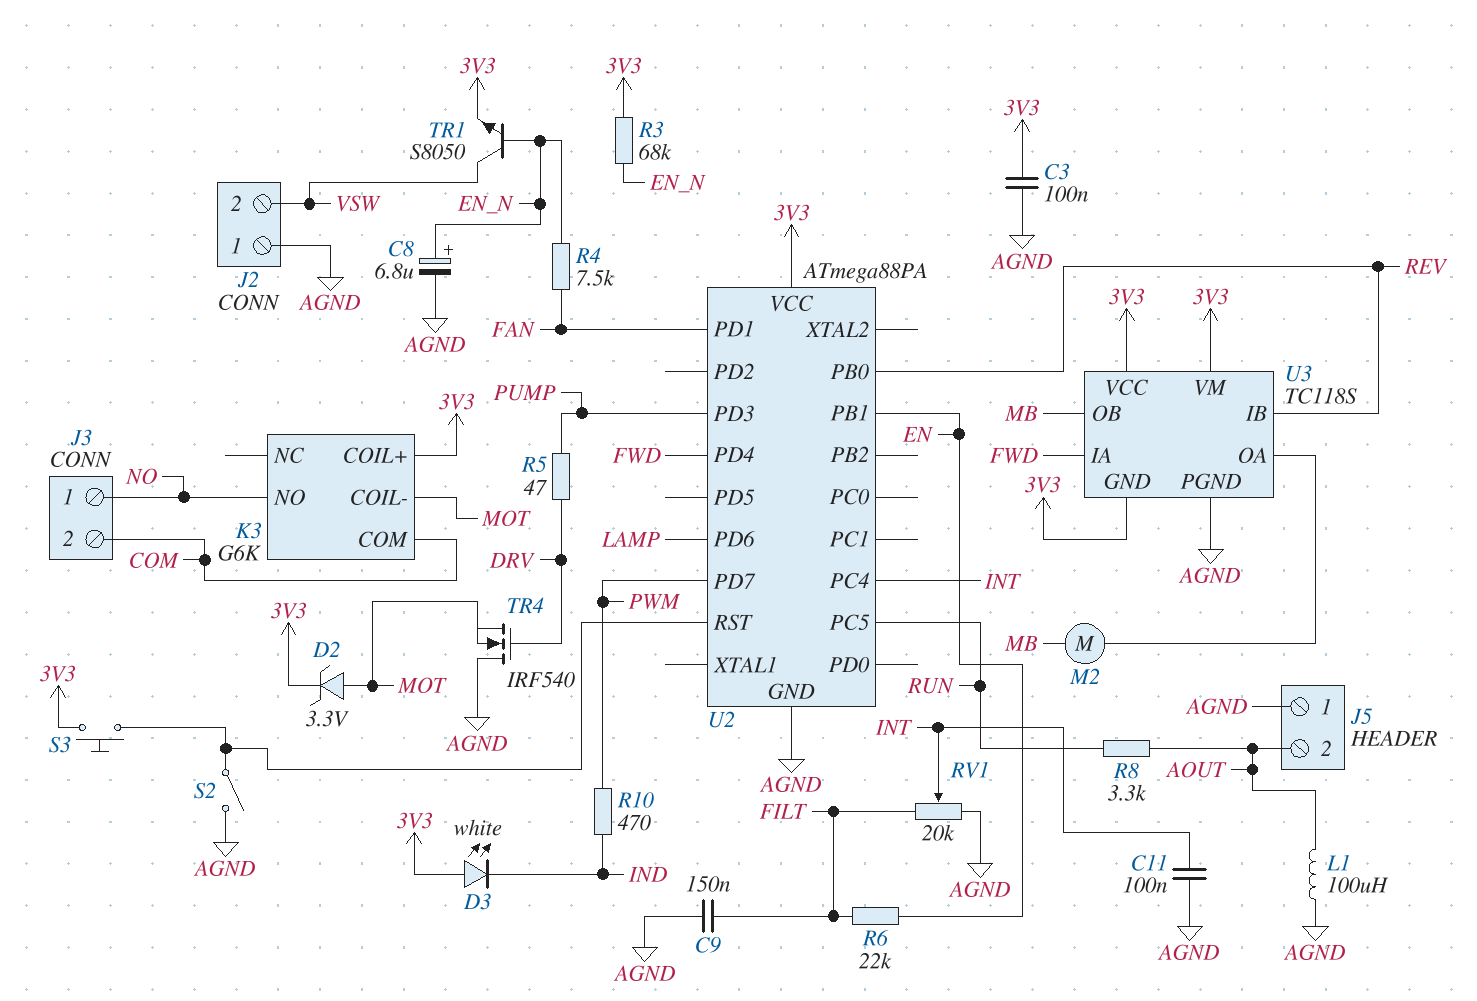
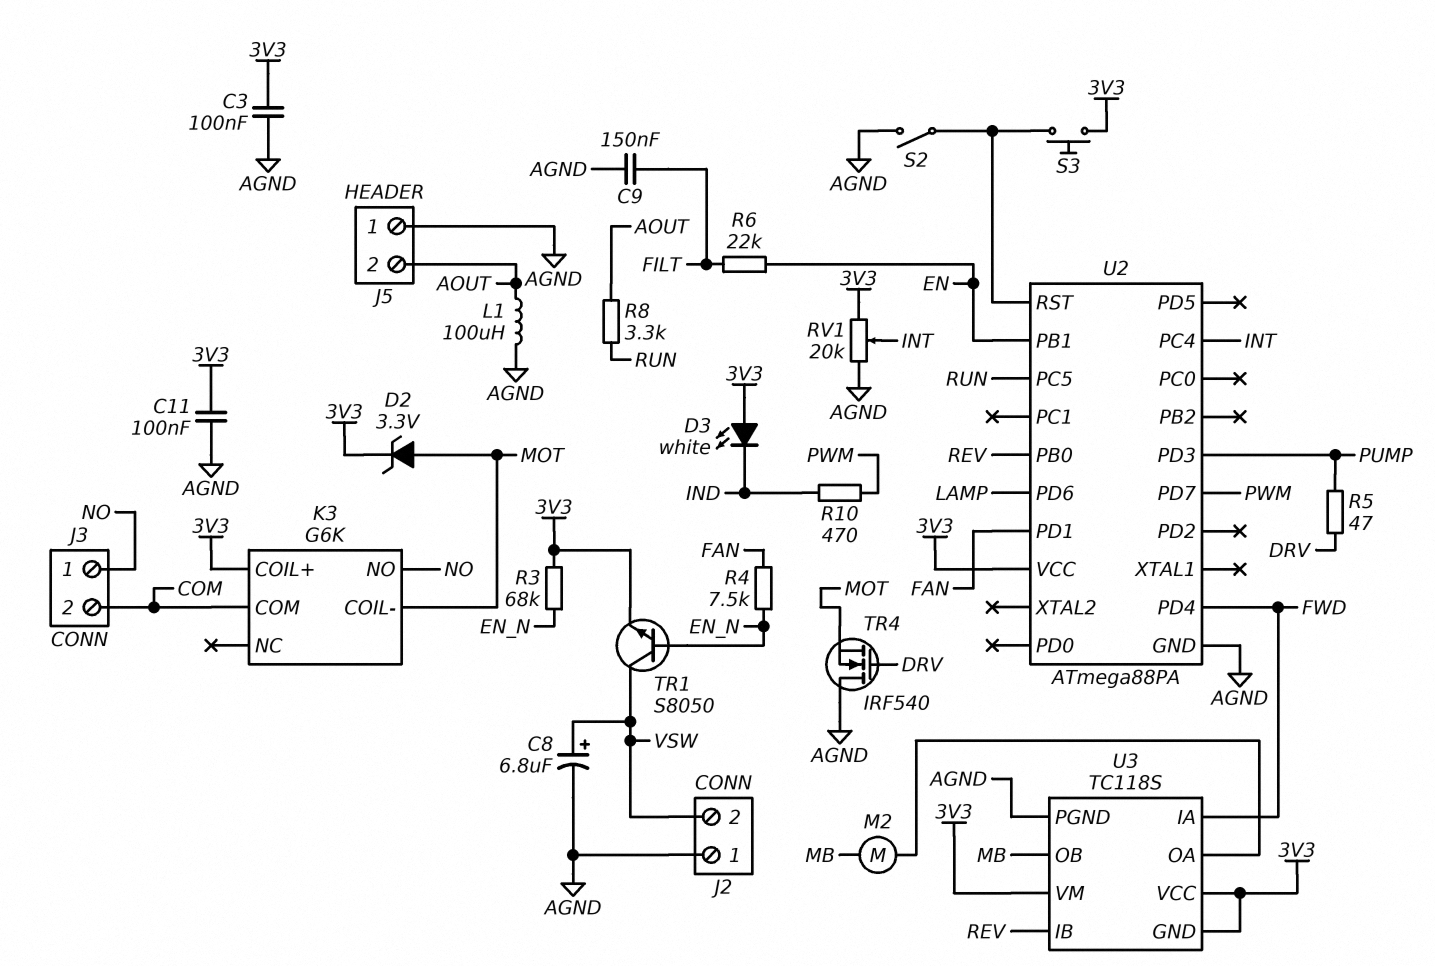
C8: 6.8uF (plus EN_N, minus AGND) -> 6.8uF (plus VSW, minus AGND)
C11: 100nF (AGND, INT) -> 100nF (3V3, AGND)
RV1: 20k (AGND, FILT, wiper INT) -> 20k (3V3, AGND, wiper INT)

